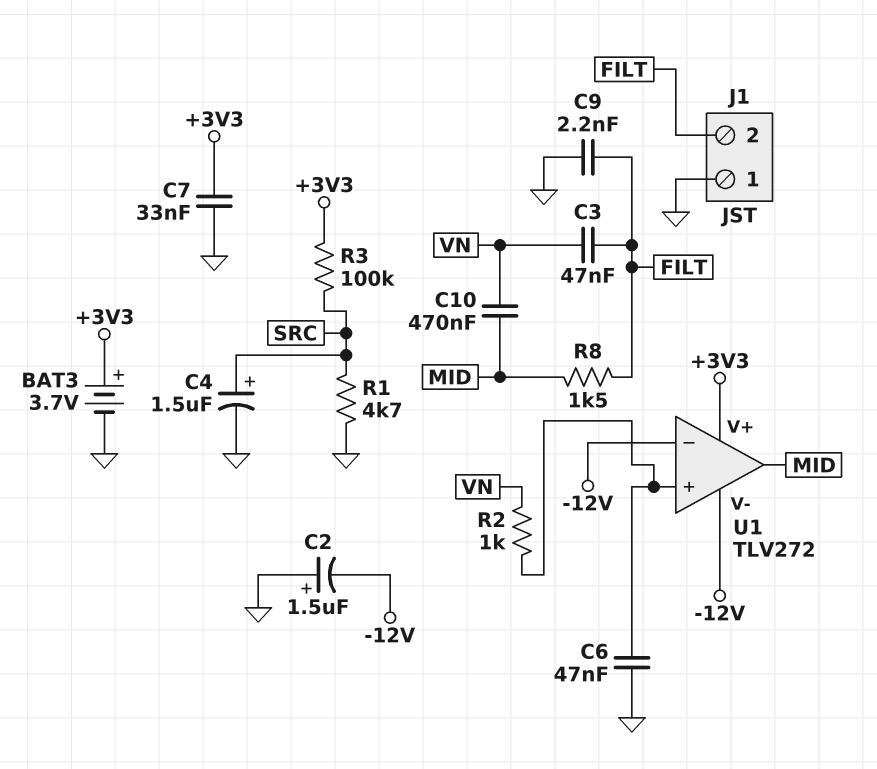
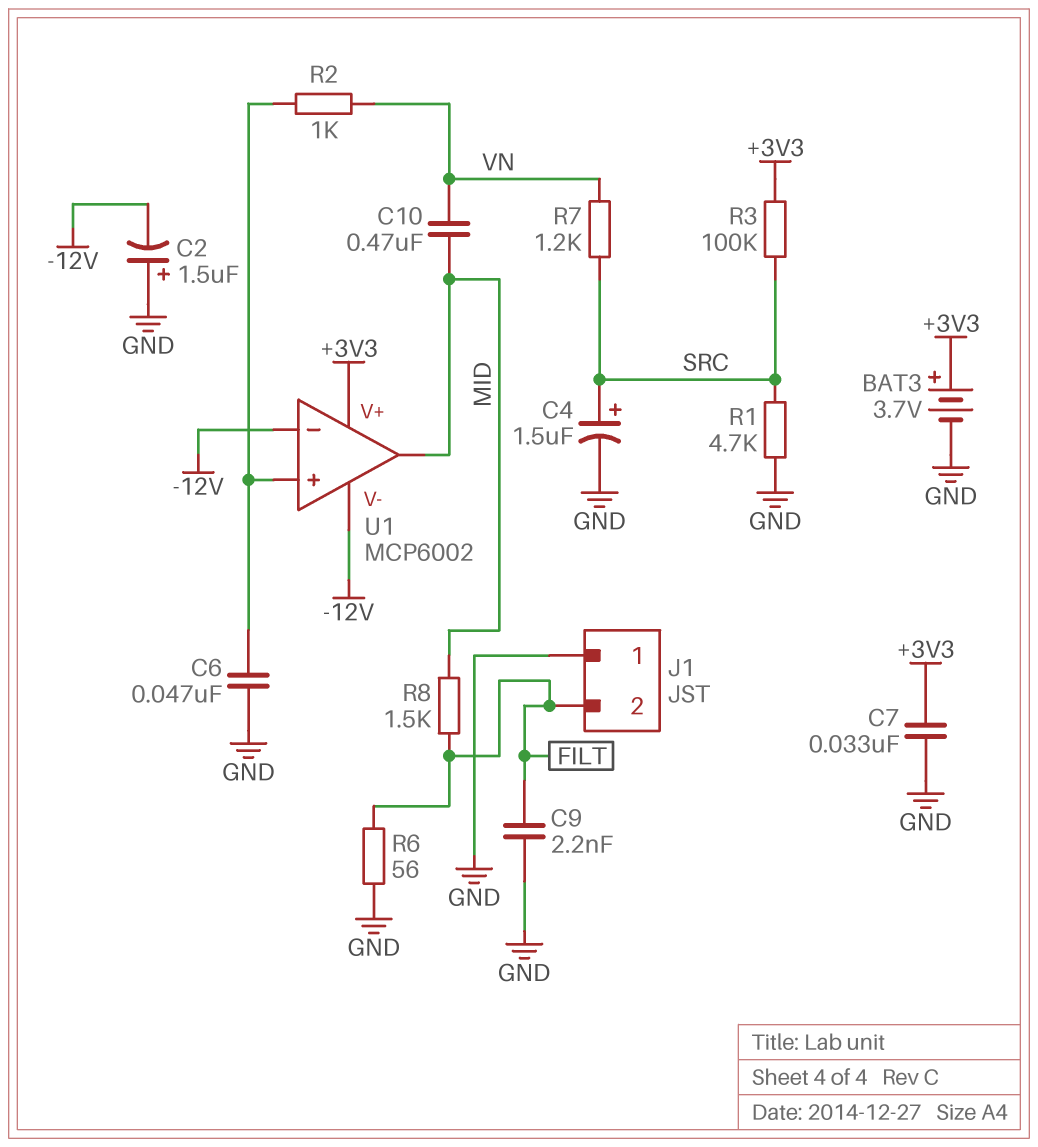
C3: 47nF (FILT, VN) -> none
R6: none -> 56 (FILT, GND)
R7: none -> 1.2k (SRC, VN)
U1: TLV272 -> MCP6002

